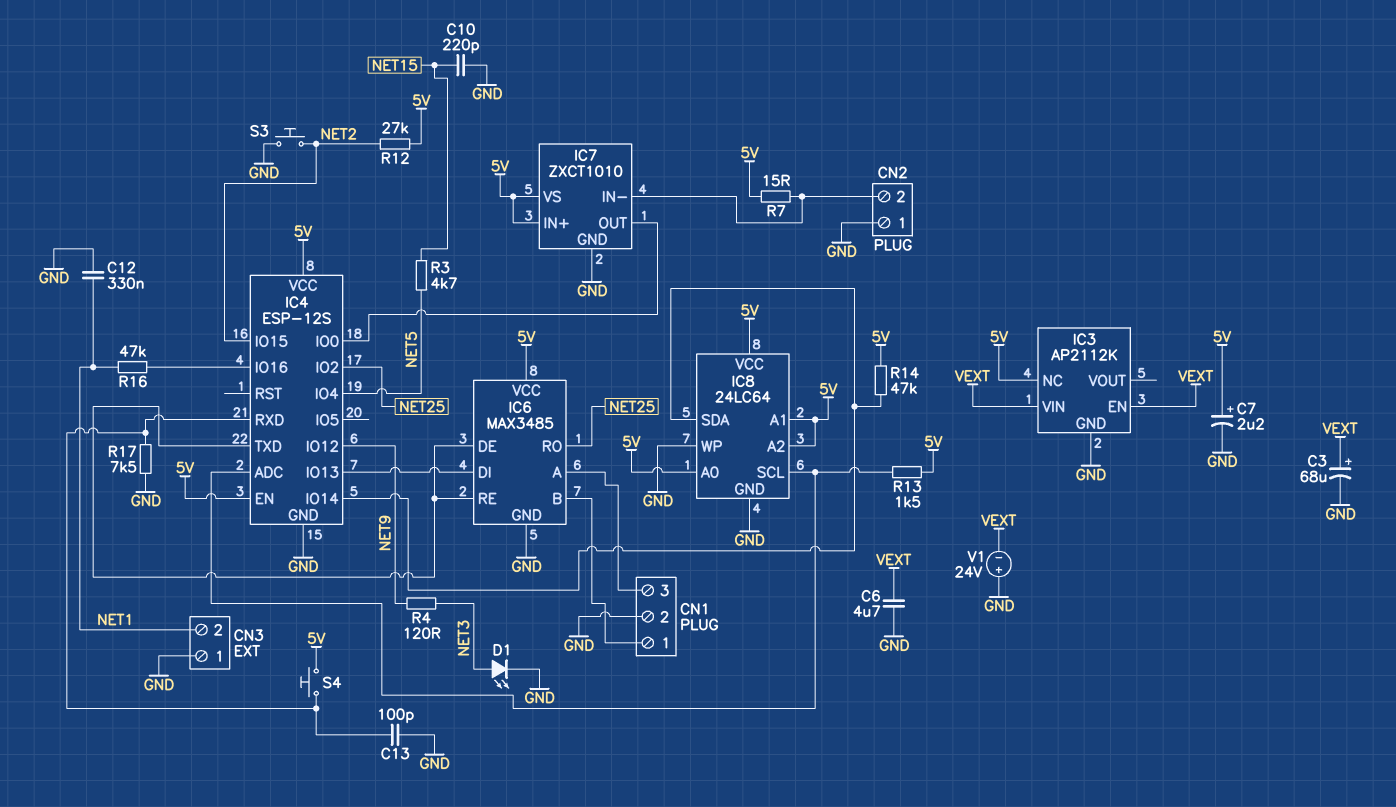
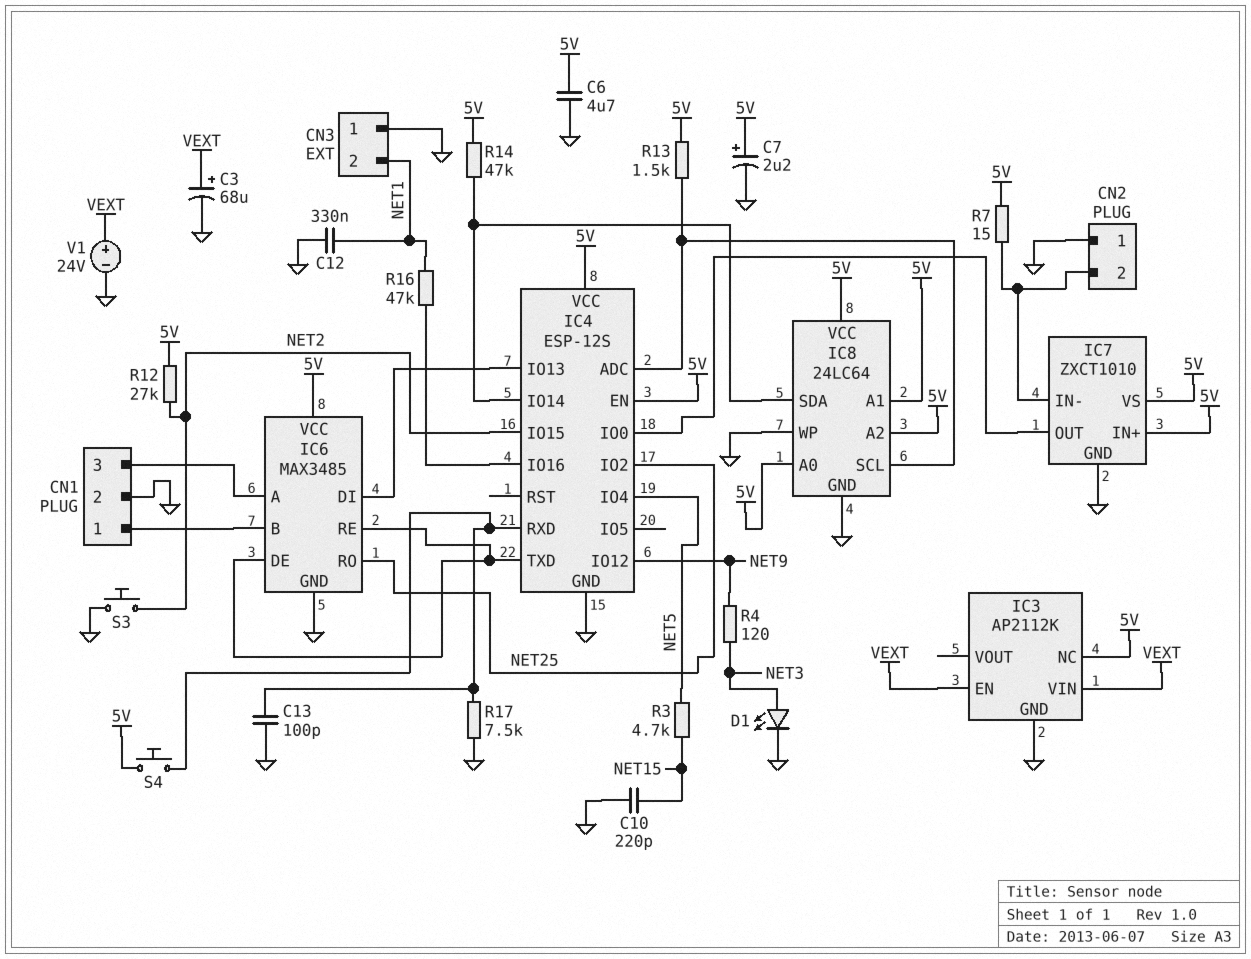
C6: 4.7uF (GND, VEXT) -> 4.7uF (5V, GND)
V1: 24V (plus GND, minus VEXT) -> 24V (plus VEXT, minus GND)

